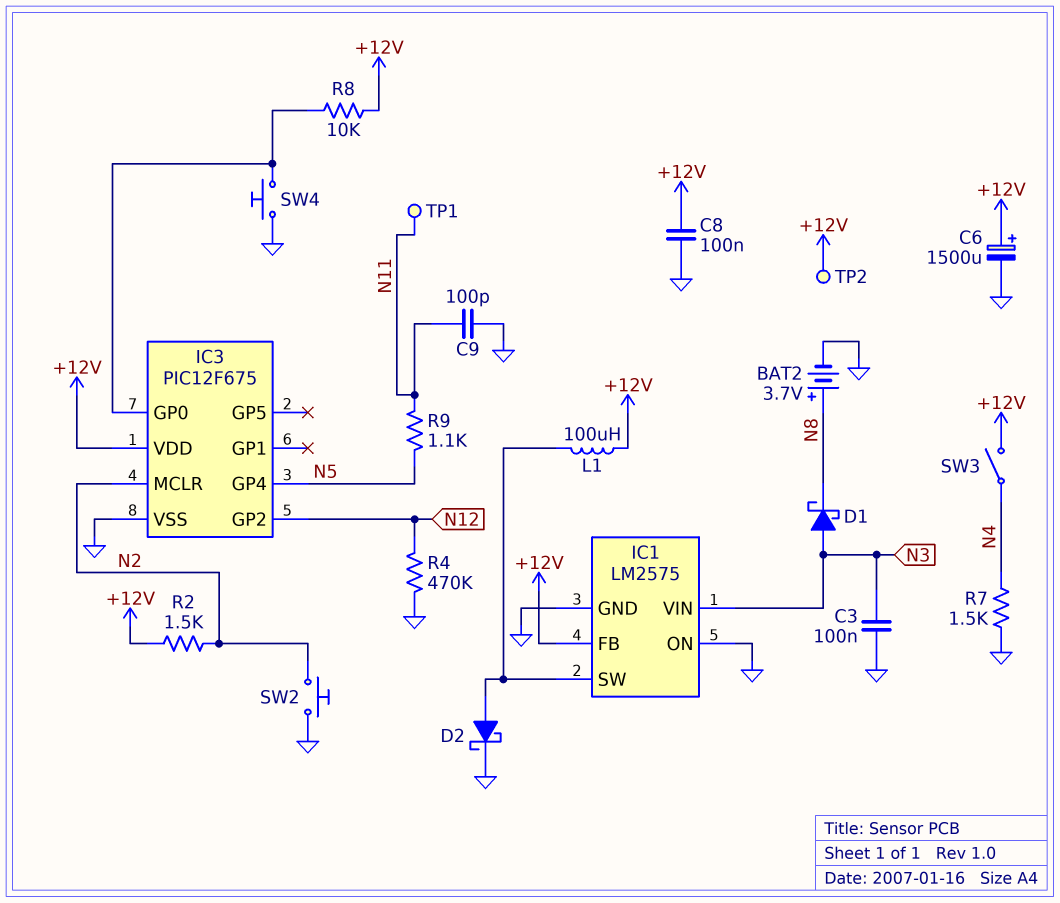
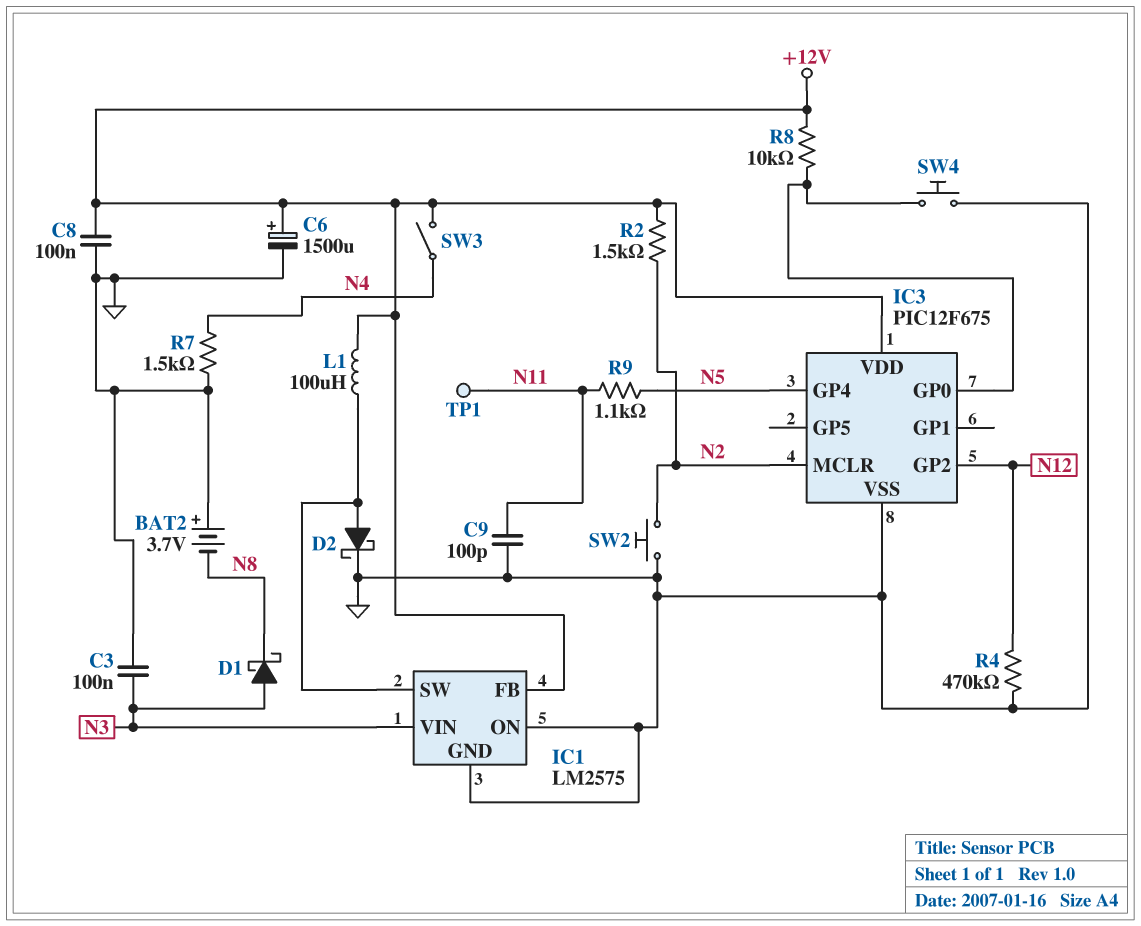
BAT2: 3.7V (plus N8, minus GND) -> 3.7V (plus GND, minus N8)
TP2: test point (+12V) -> none

